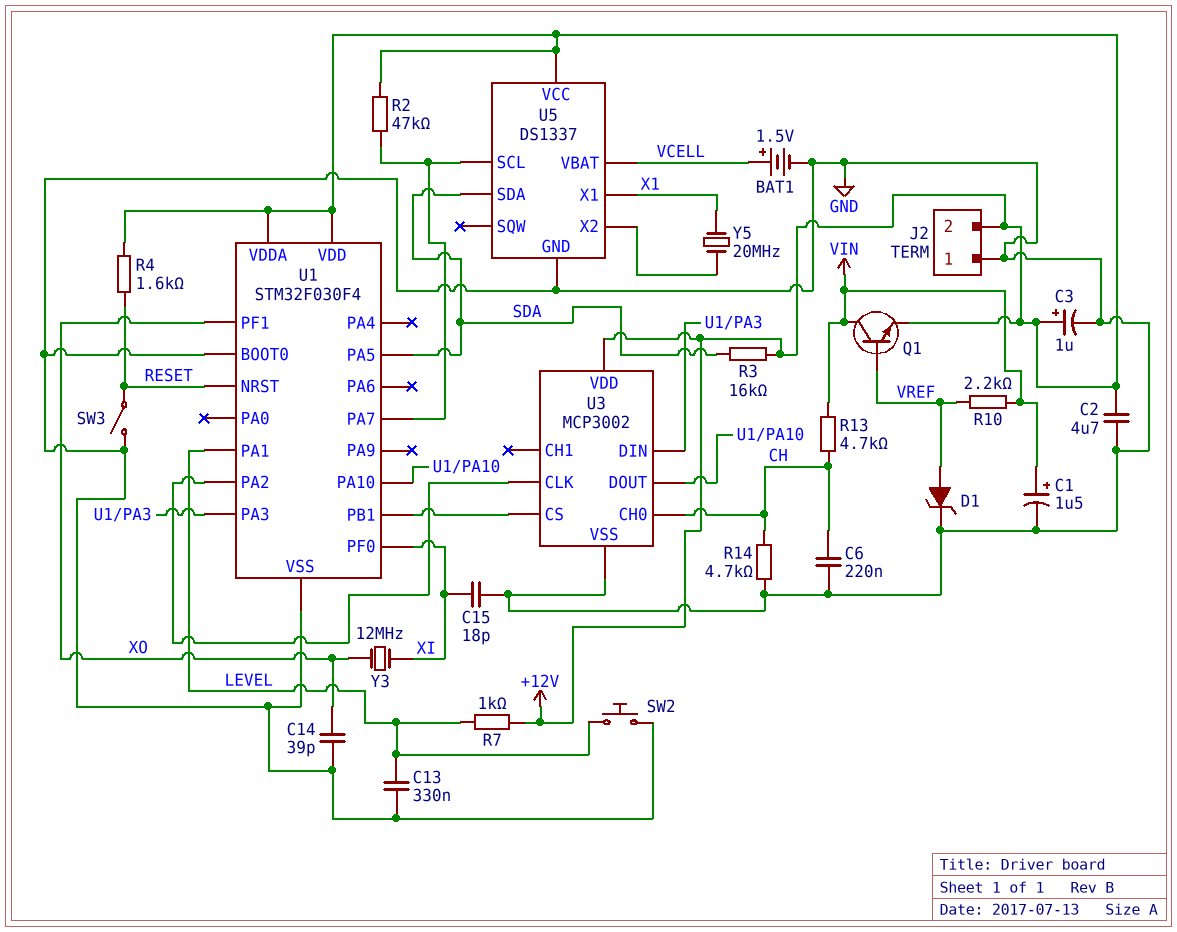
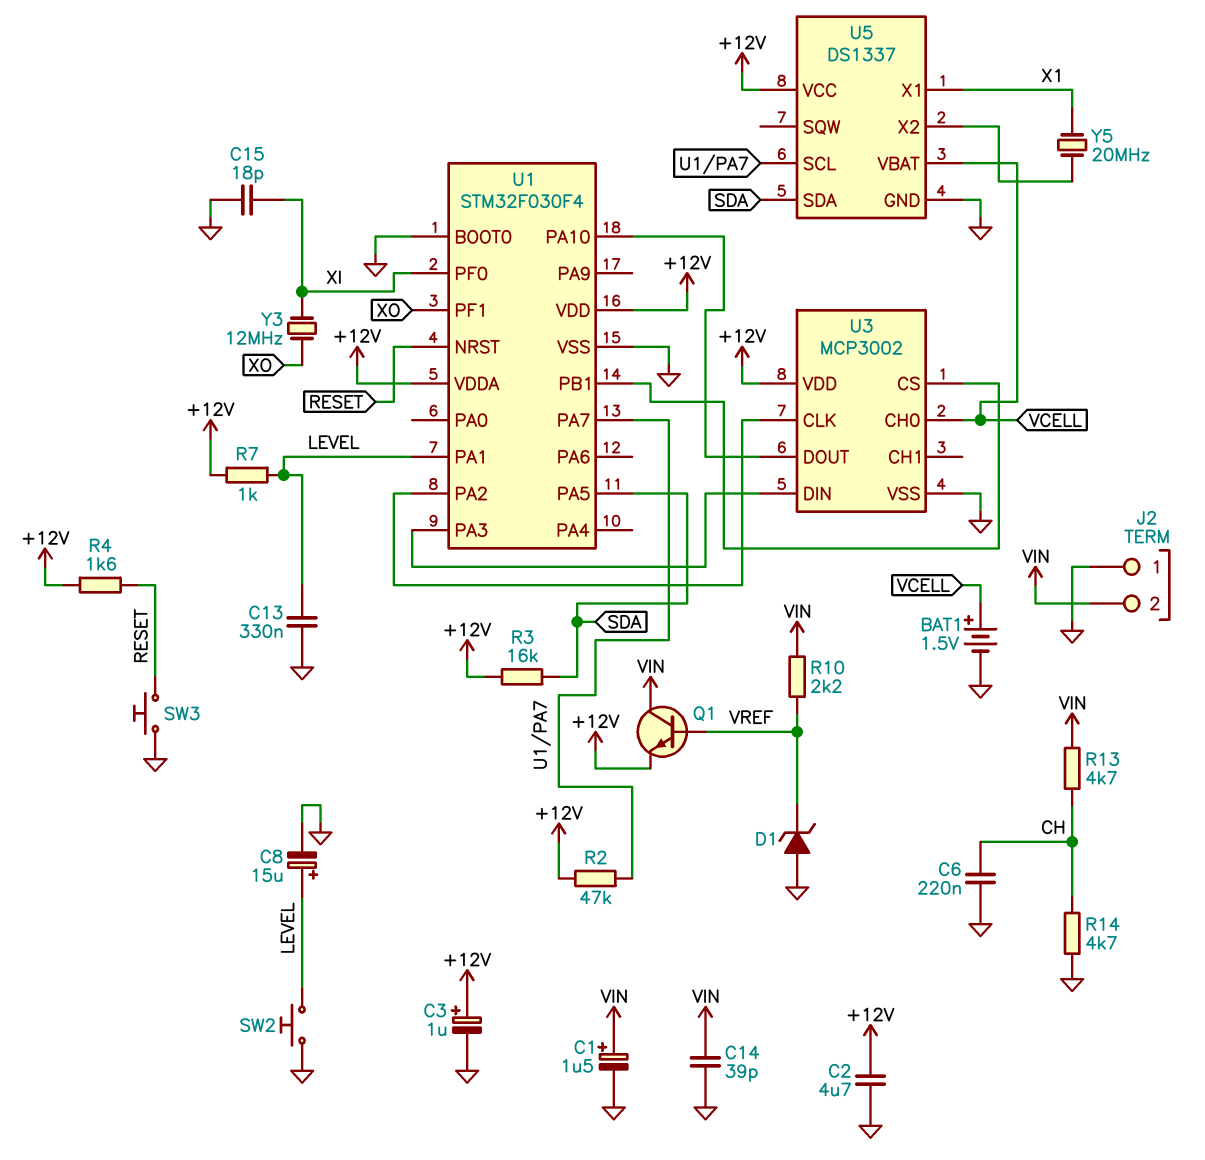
C8: none -> 15uF (plus LEVEL, minus GND)
C14: 39pF (GND, XO) -> 39pF (GND, VIN)
D1: zener (A VREF, K GND) -> zener (A GND, K VREF)
J2 pin 2: +12V -> VIN
SW3: switch (GND, RESET) -> button (GND, RESET)
U3 pin CH0: CH -> VCELL

